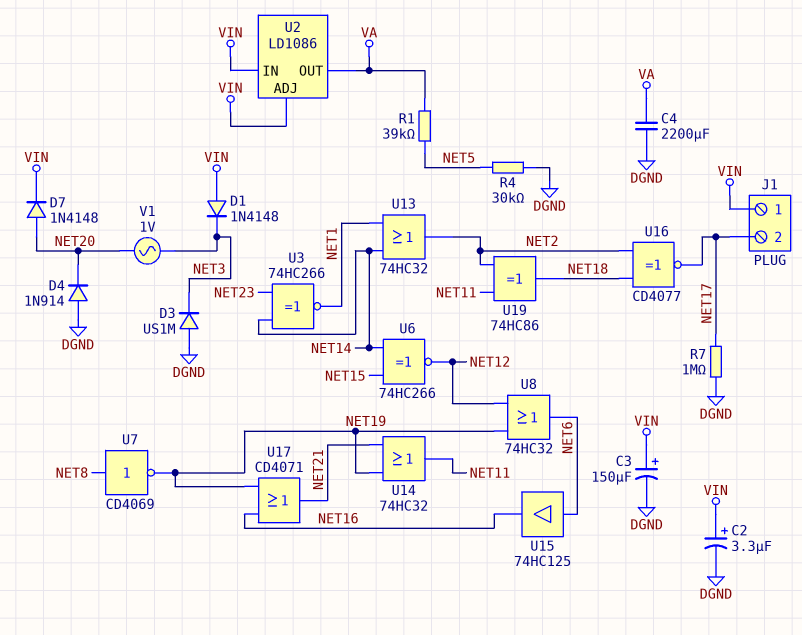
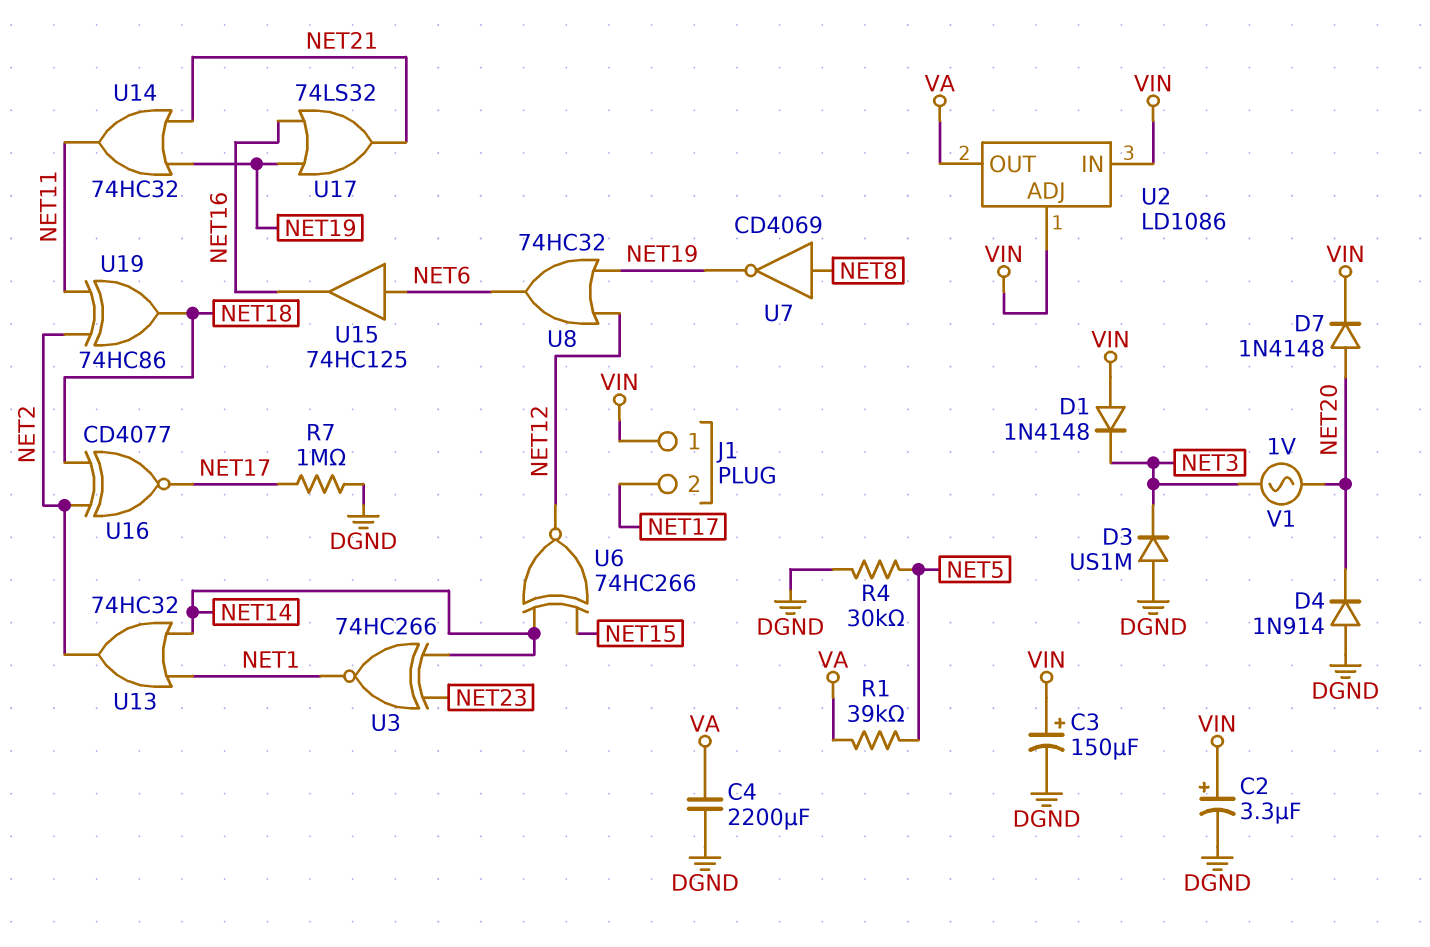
U17: OR CD4071 (in NET16, in NET19, out NET21) -> OR 74LS32 (in NET16, in NET19, out NET21)

